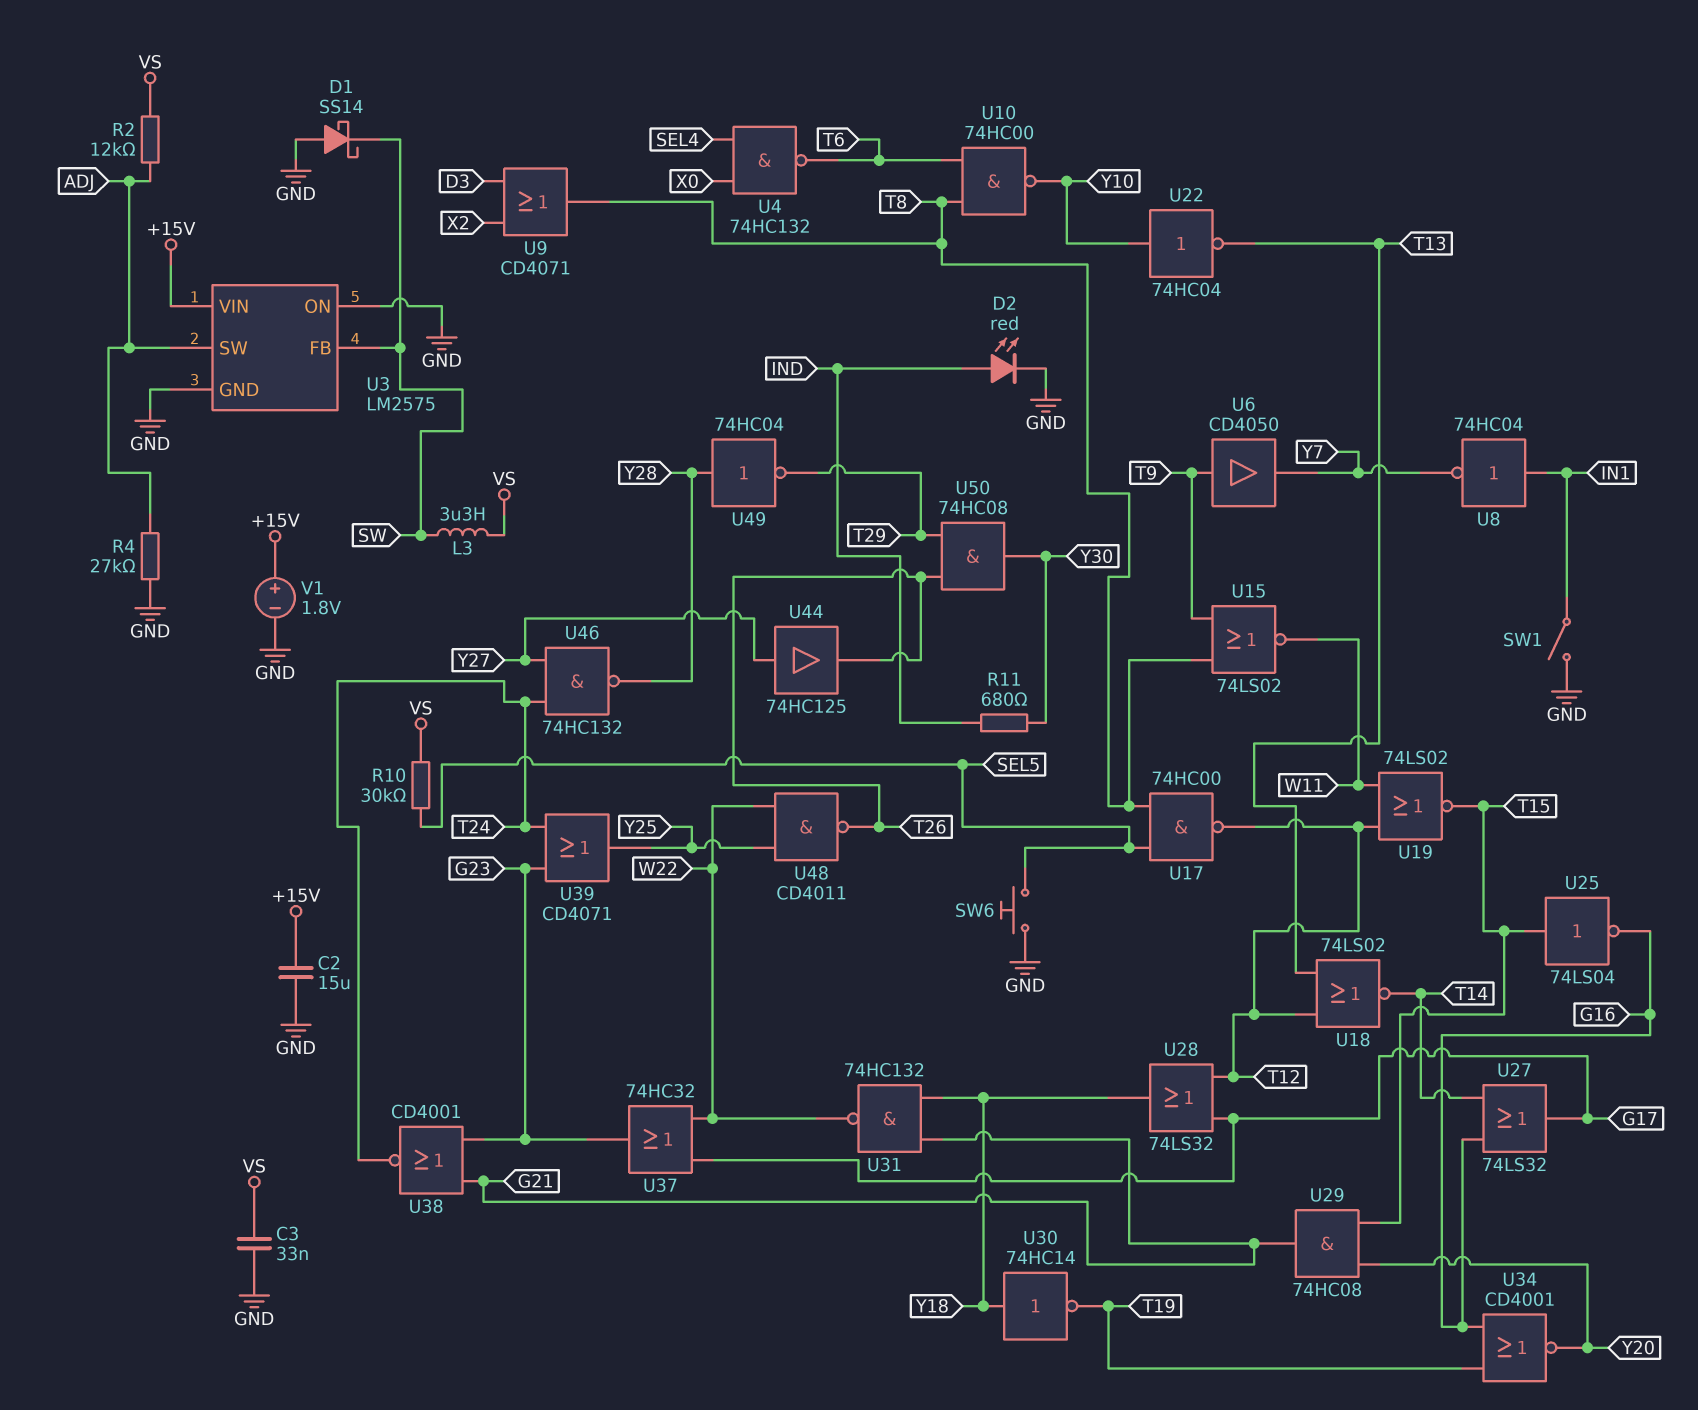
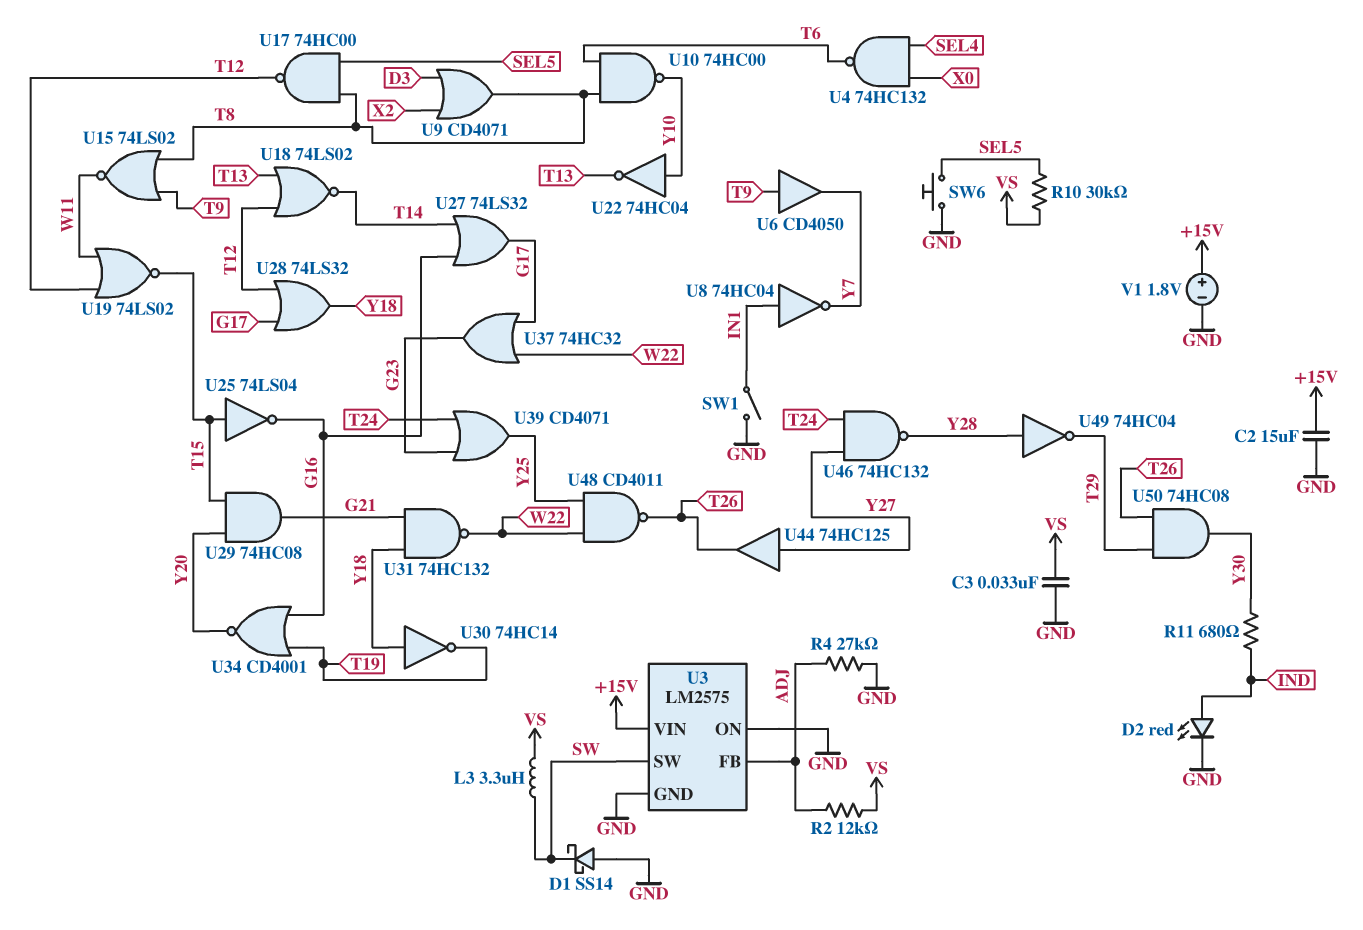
U3 pin FB: SW -> ADJ
U3 pin SW: ADJ -> SW
U38: NOR CD4001 (in G21, in G23, out T24) -> none

